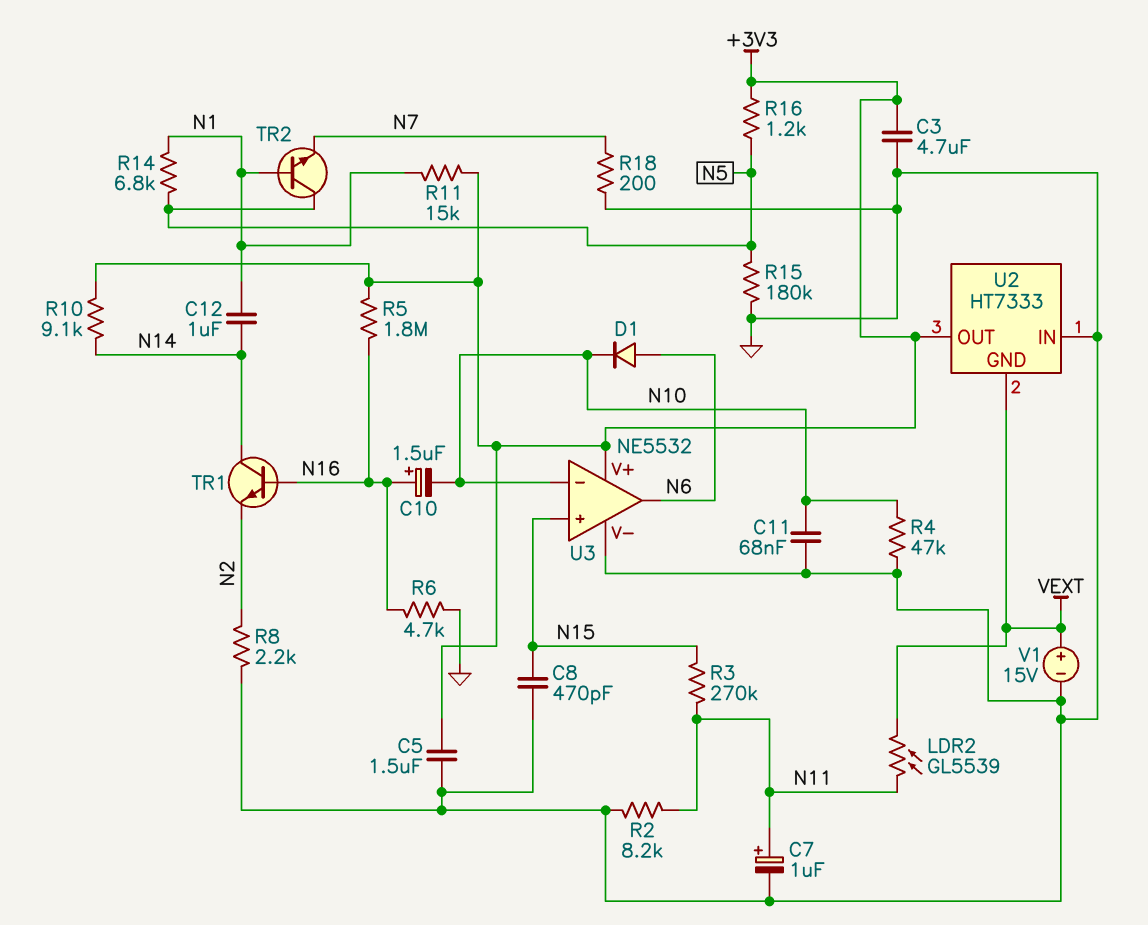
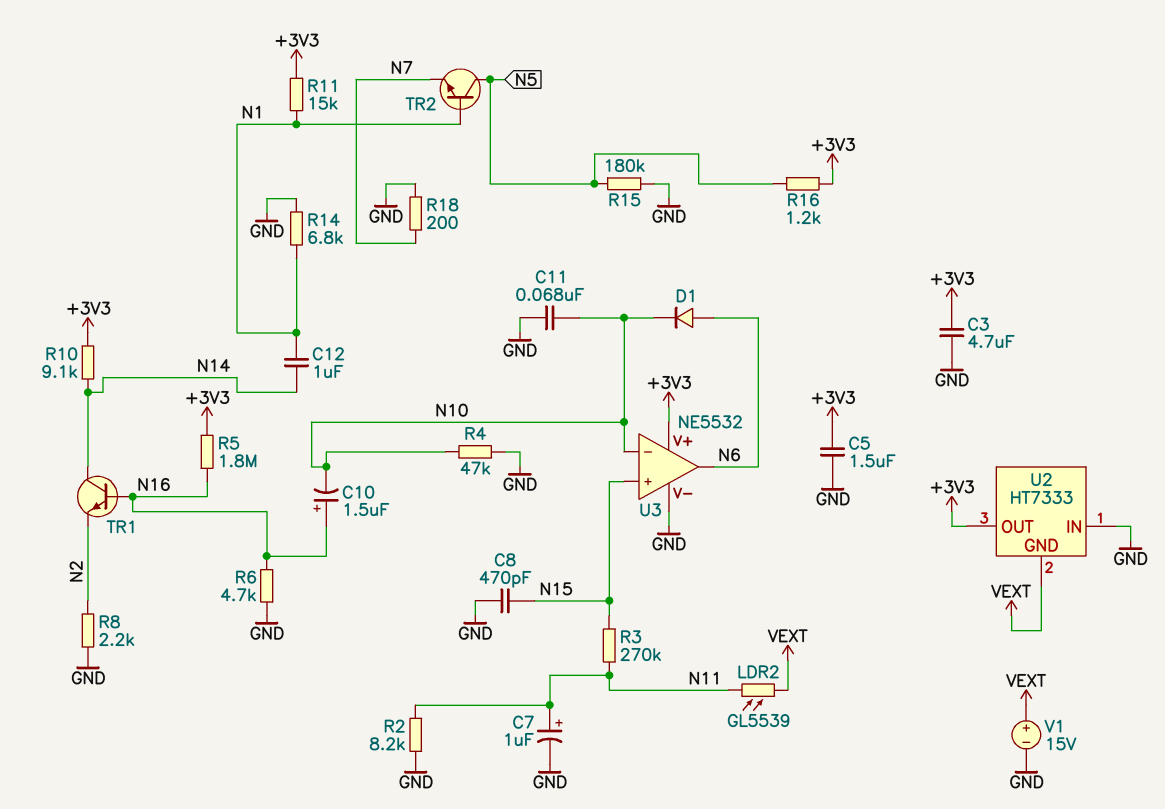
R14: 6.8k (N1, N5) -> 6.8k (GND, N1)

